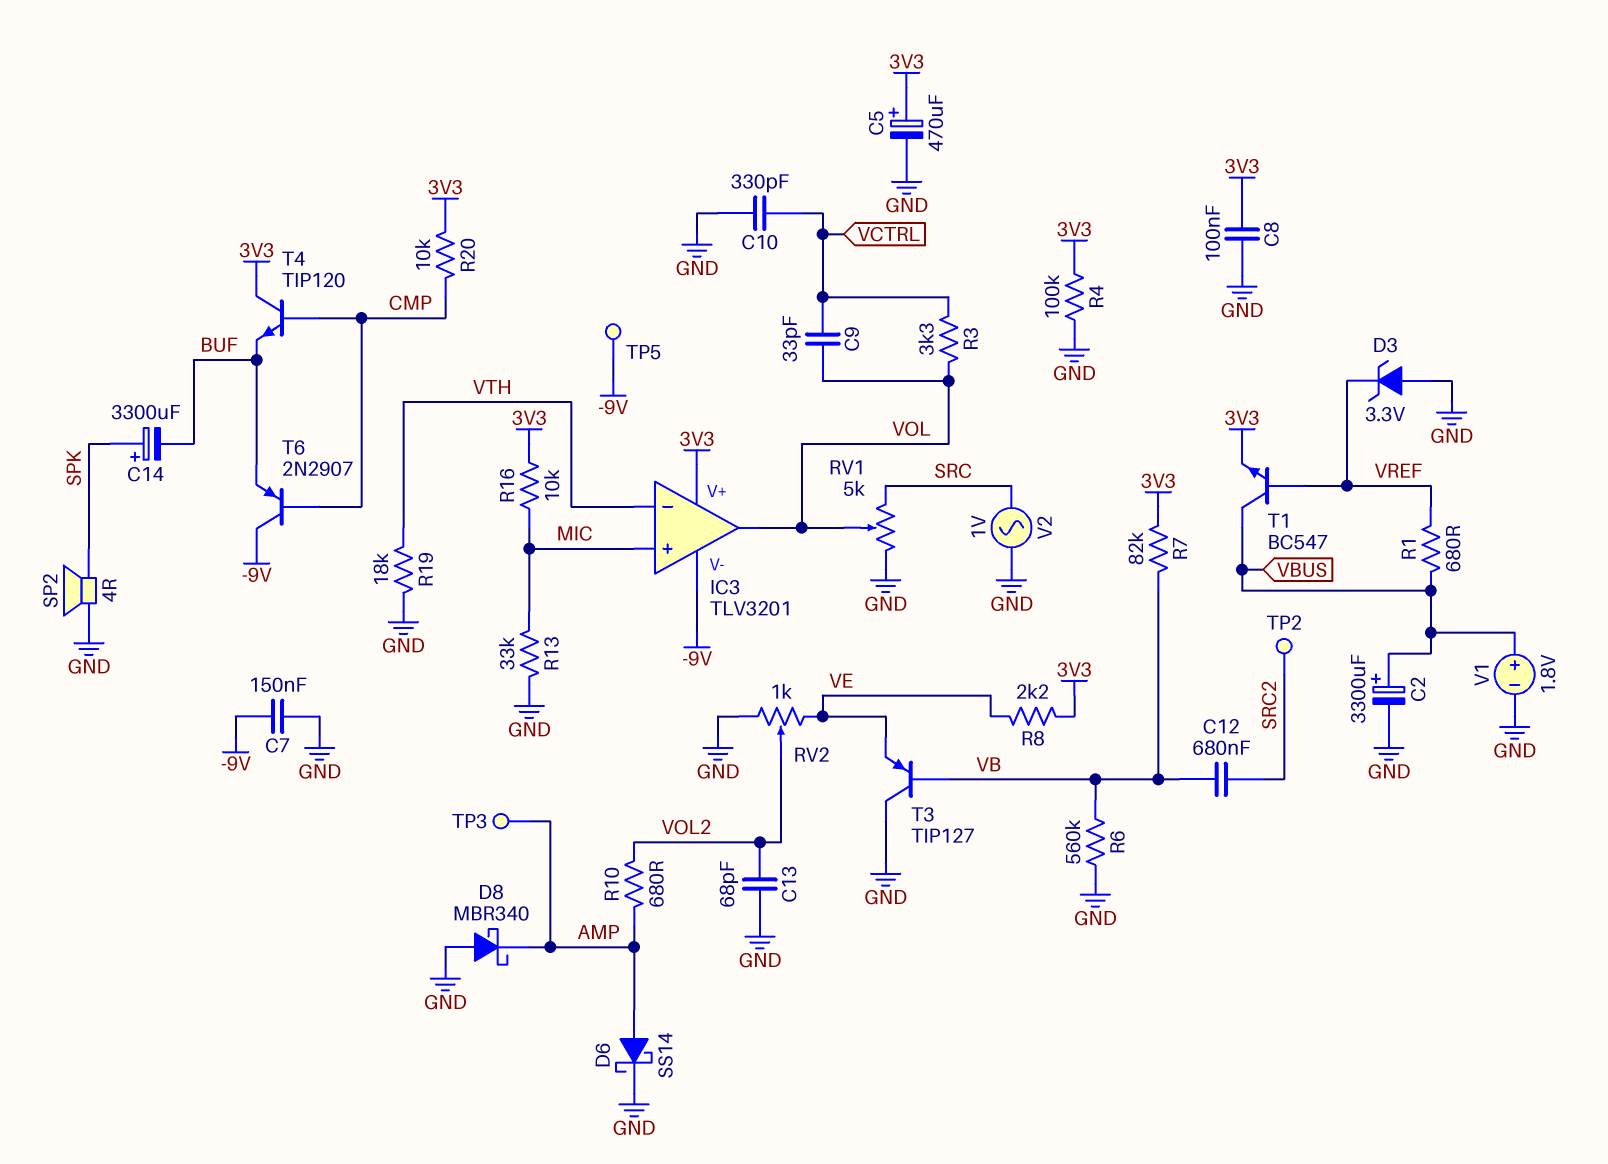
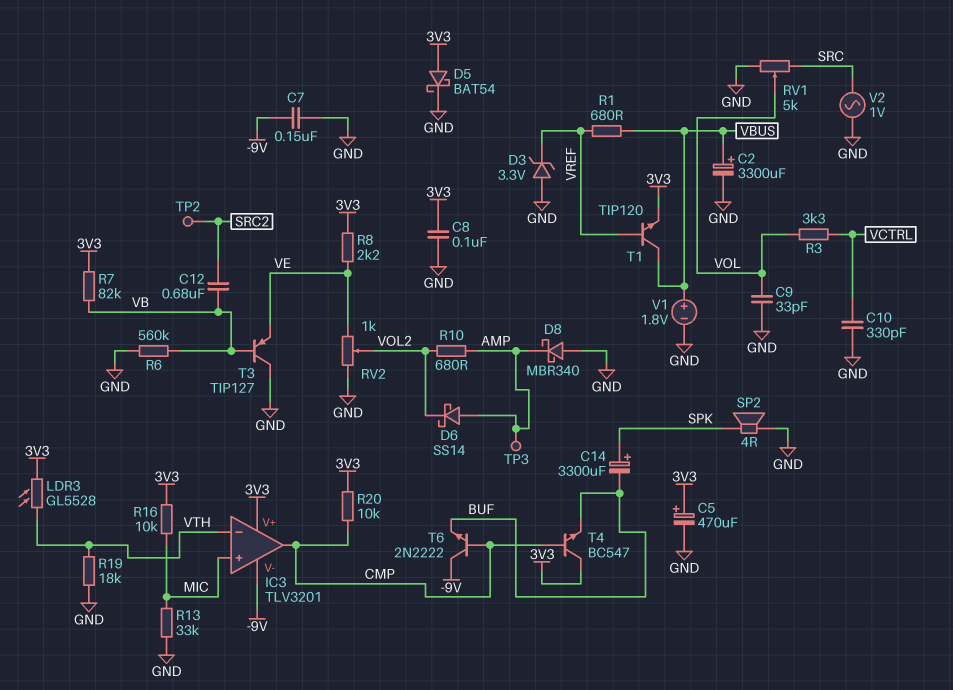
C9: 33pF (VCTRL, VOL) -> 33pF (GND, VOL)
C13: 68pF (GND, VOL2) -> none
D5: none -> schottky BAT54 (A 3V3, K GND)
D6: schottky SS14 (A AMP, K GND) -> schottky SS14 (A AMP, K VOL2)
IC3 pin out: VOL -> CMP
LDR3: none -> GL5528 (3V3, VTH)
R4: 100k (3V3, GND) -> none
T1: NPN BC547 (B VREF, C VBUS, E 3V3) -> NPN TIP120 (B VREF, C VBUS, E 3V3)
T4: NPN TIP120 (B CMP, C 3V3, E BUF) -> NPN BC547 (B CMP, C 3V3, E BUF)
T6: PNP 2N2907 (B CMP, C -9V, E BUF) -> NPN 2N2222 (B CMP, C -9V, E BUF)
TP5: test point (-9V) -> none

